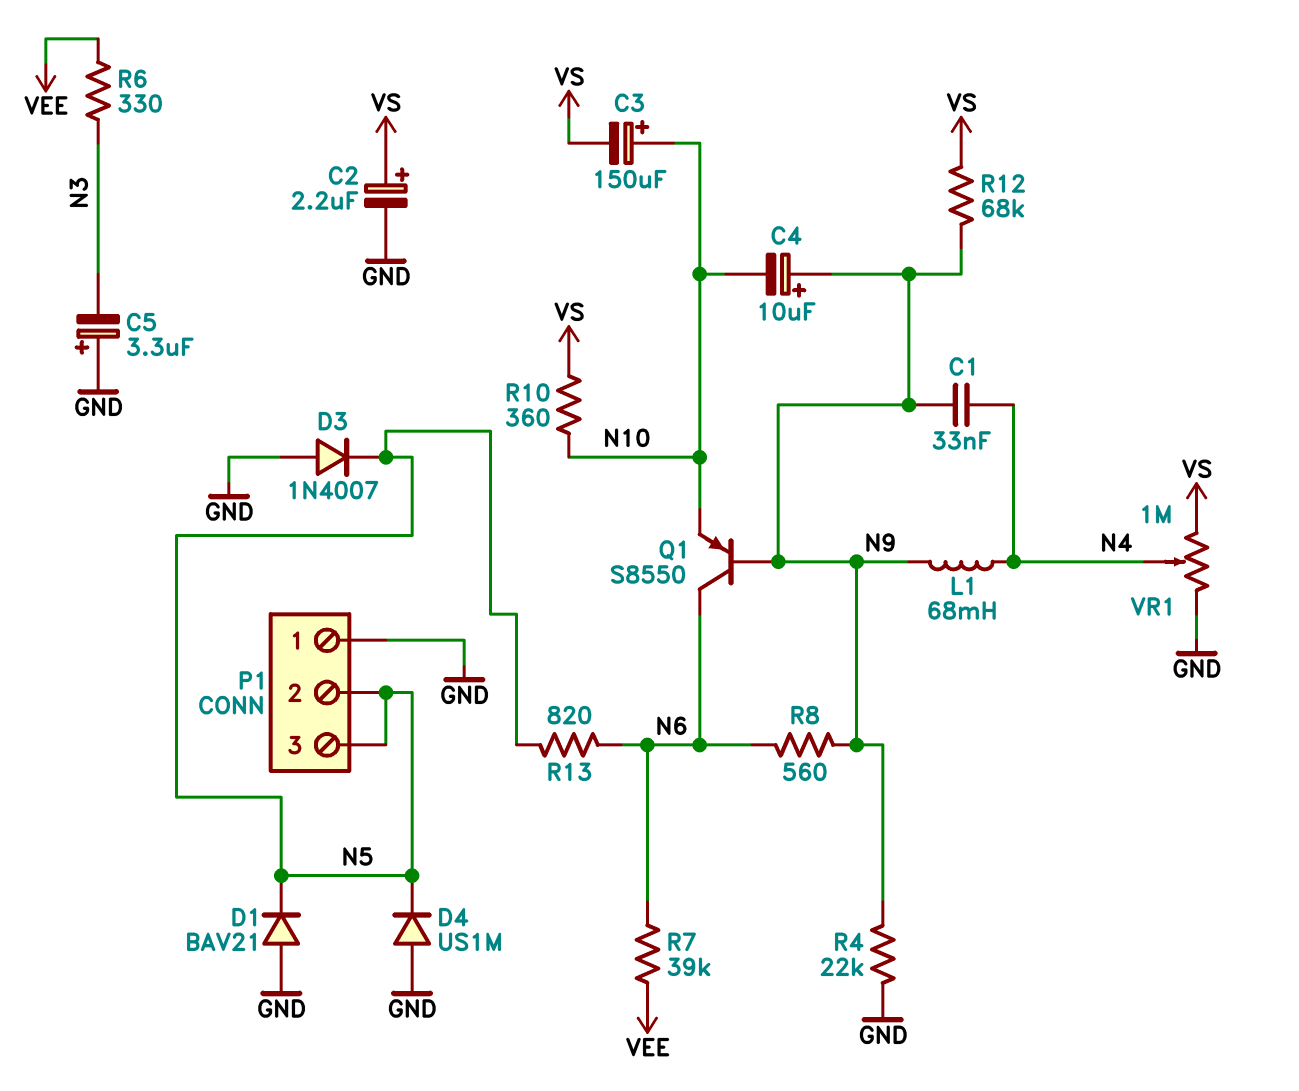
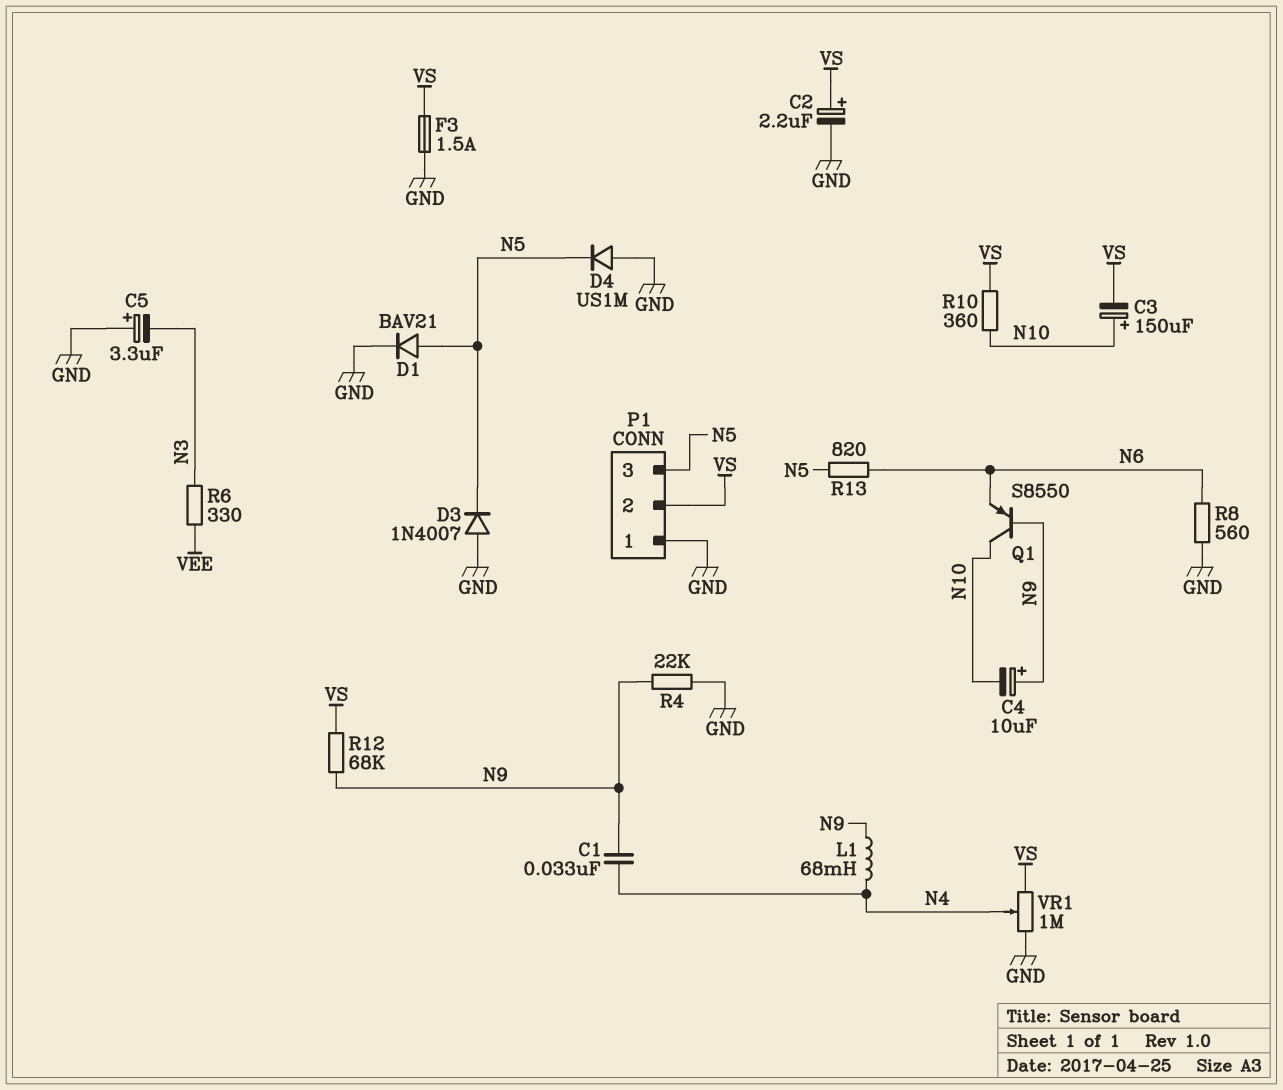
D1: diode BAV21 (A GND, K N5) -> diode BAV21 (A N5, K GND)
F3: none -> 1.5A (GND, VS)
P1 pin 2: N5 -> VS
Q1: PNP S8550 (B N9, C N6, E N10) -> PNP S8550 (B N9, C N10, E N6)
R7: 39k (N6, VEE) -> none
R8: 560 (N6, N9) -> 560 (GND, N6)

